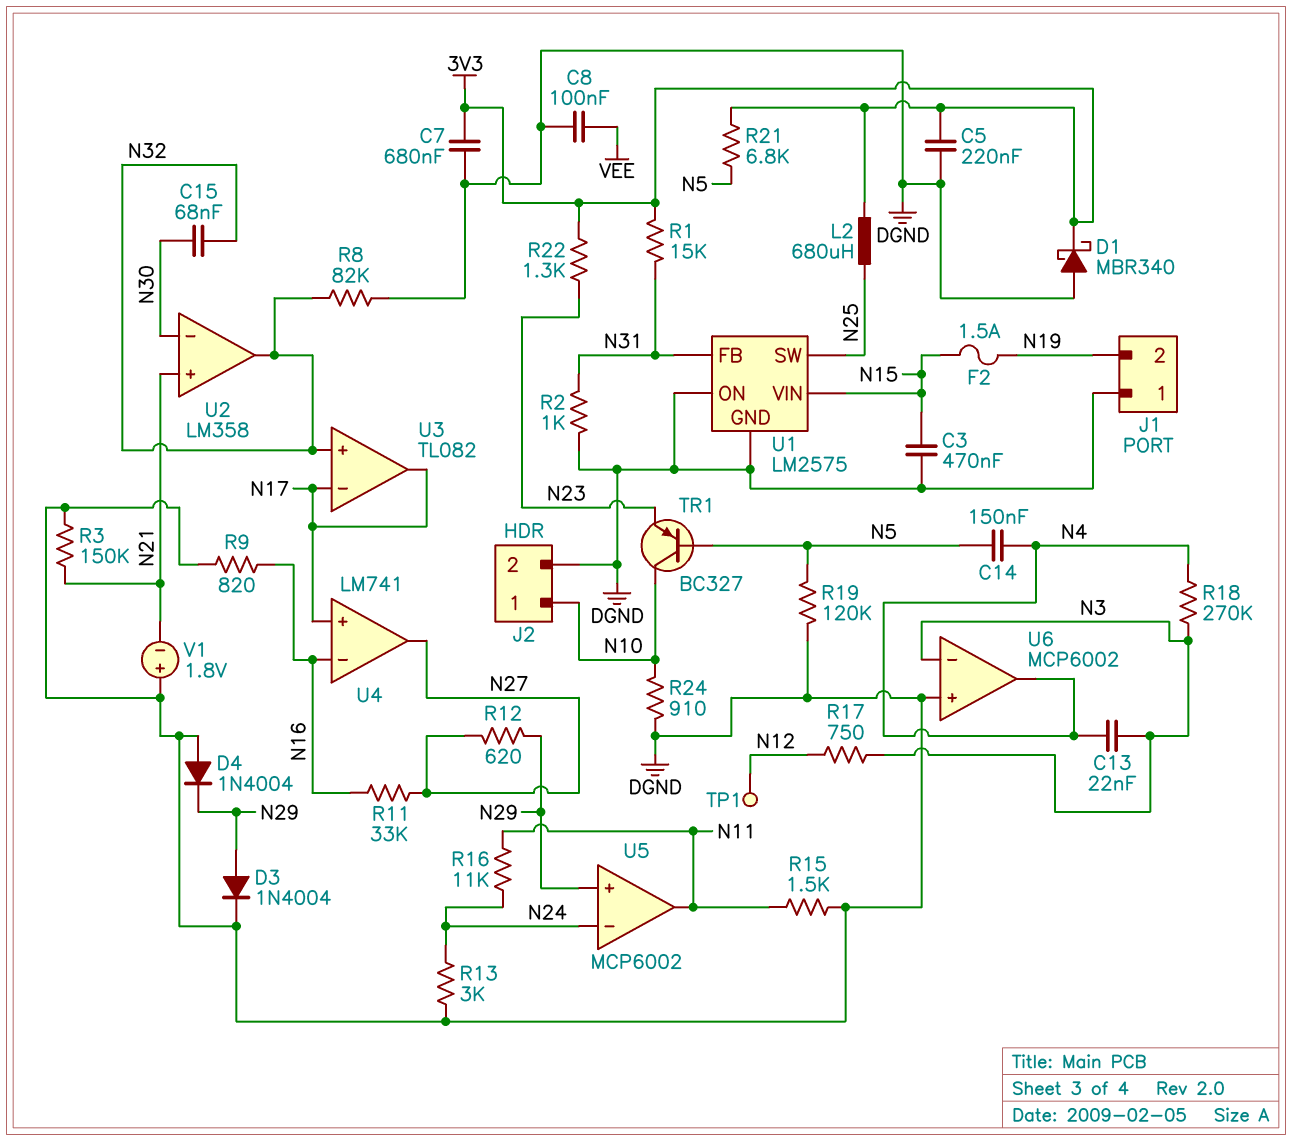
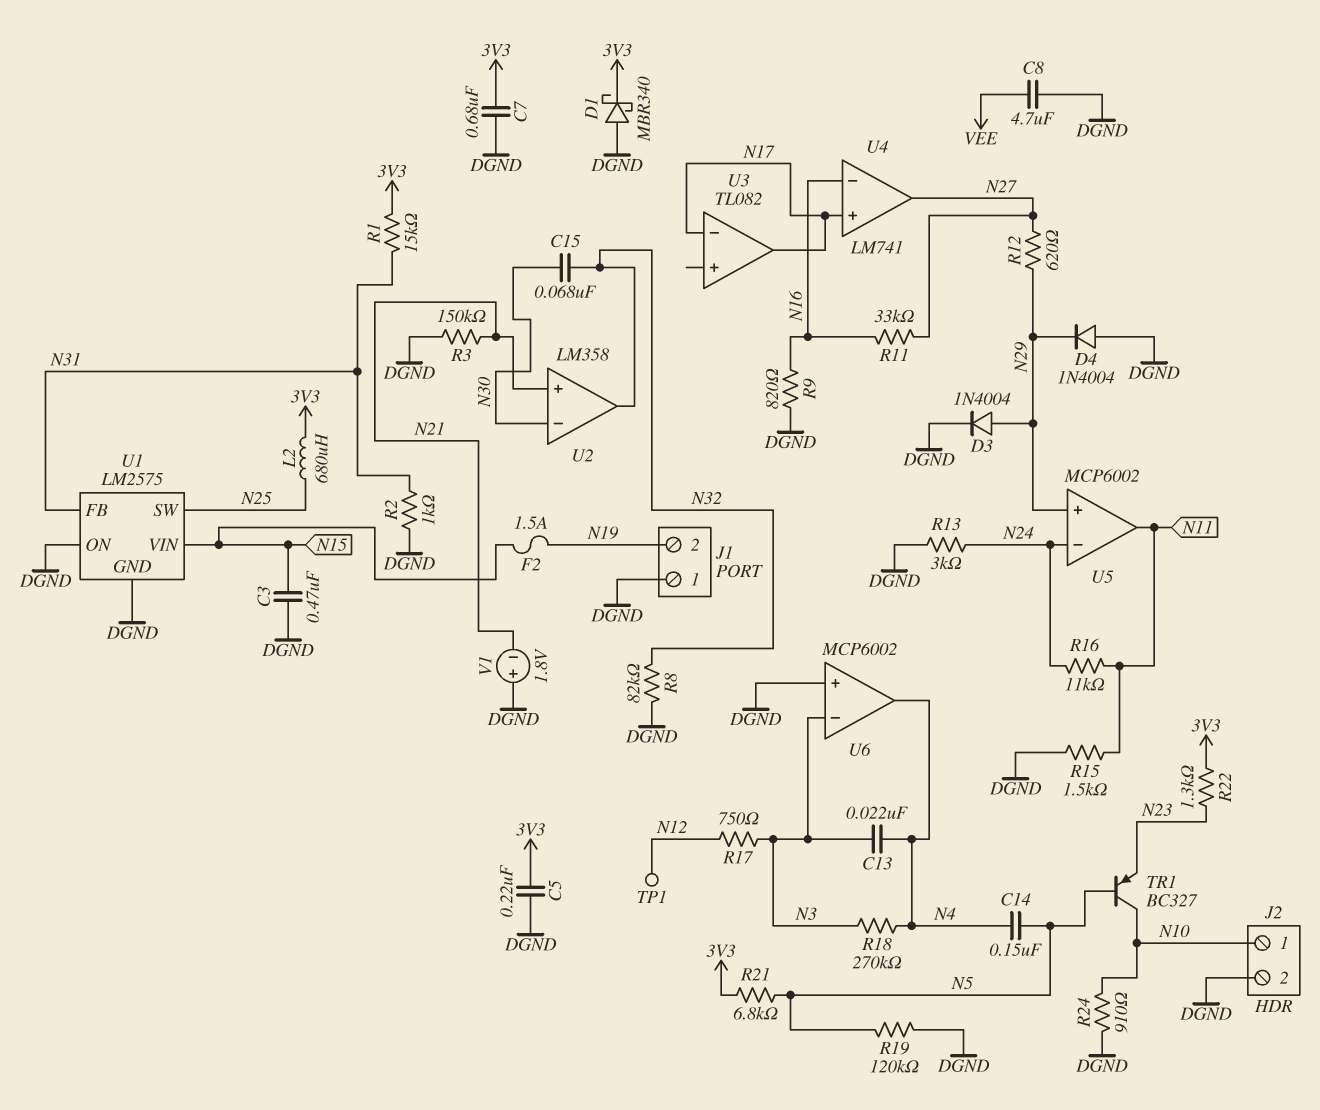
C8: 100nF (DGND, VEE) -> 4.7uF (DGND, VEE)
U3 pin in+: N32 -> none

